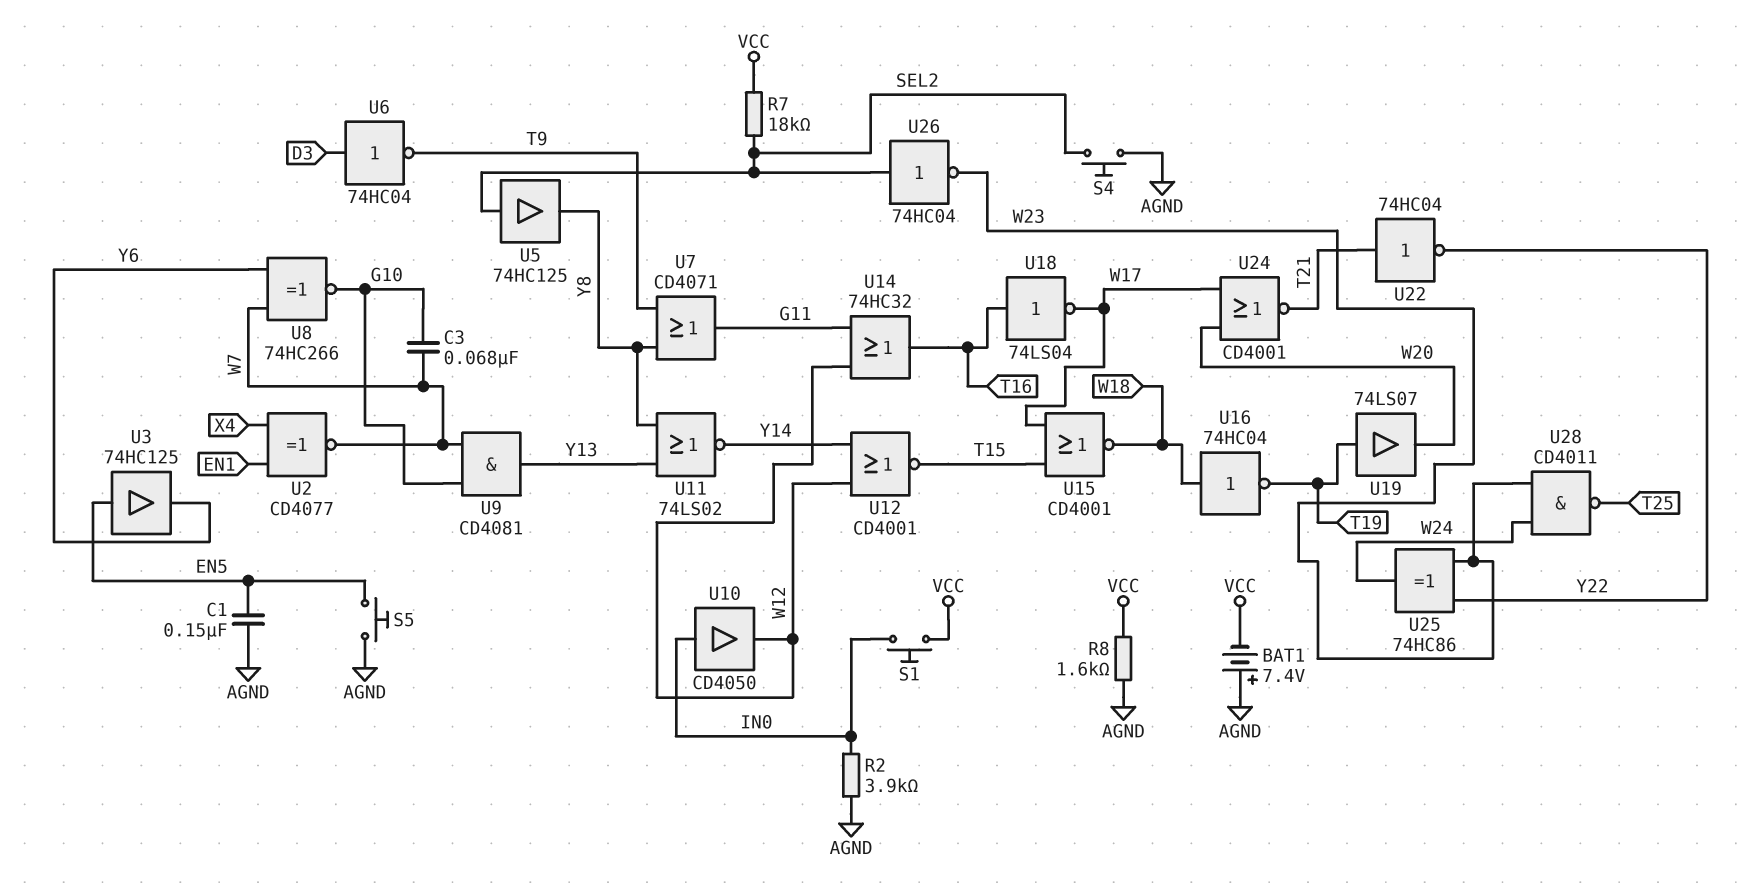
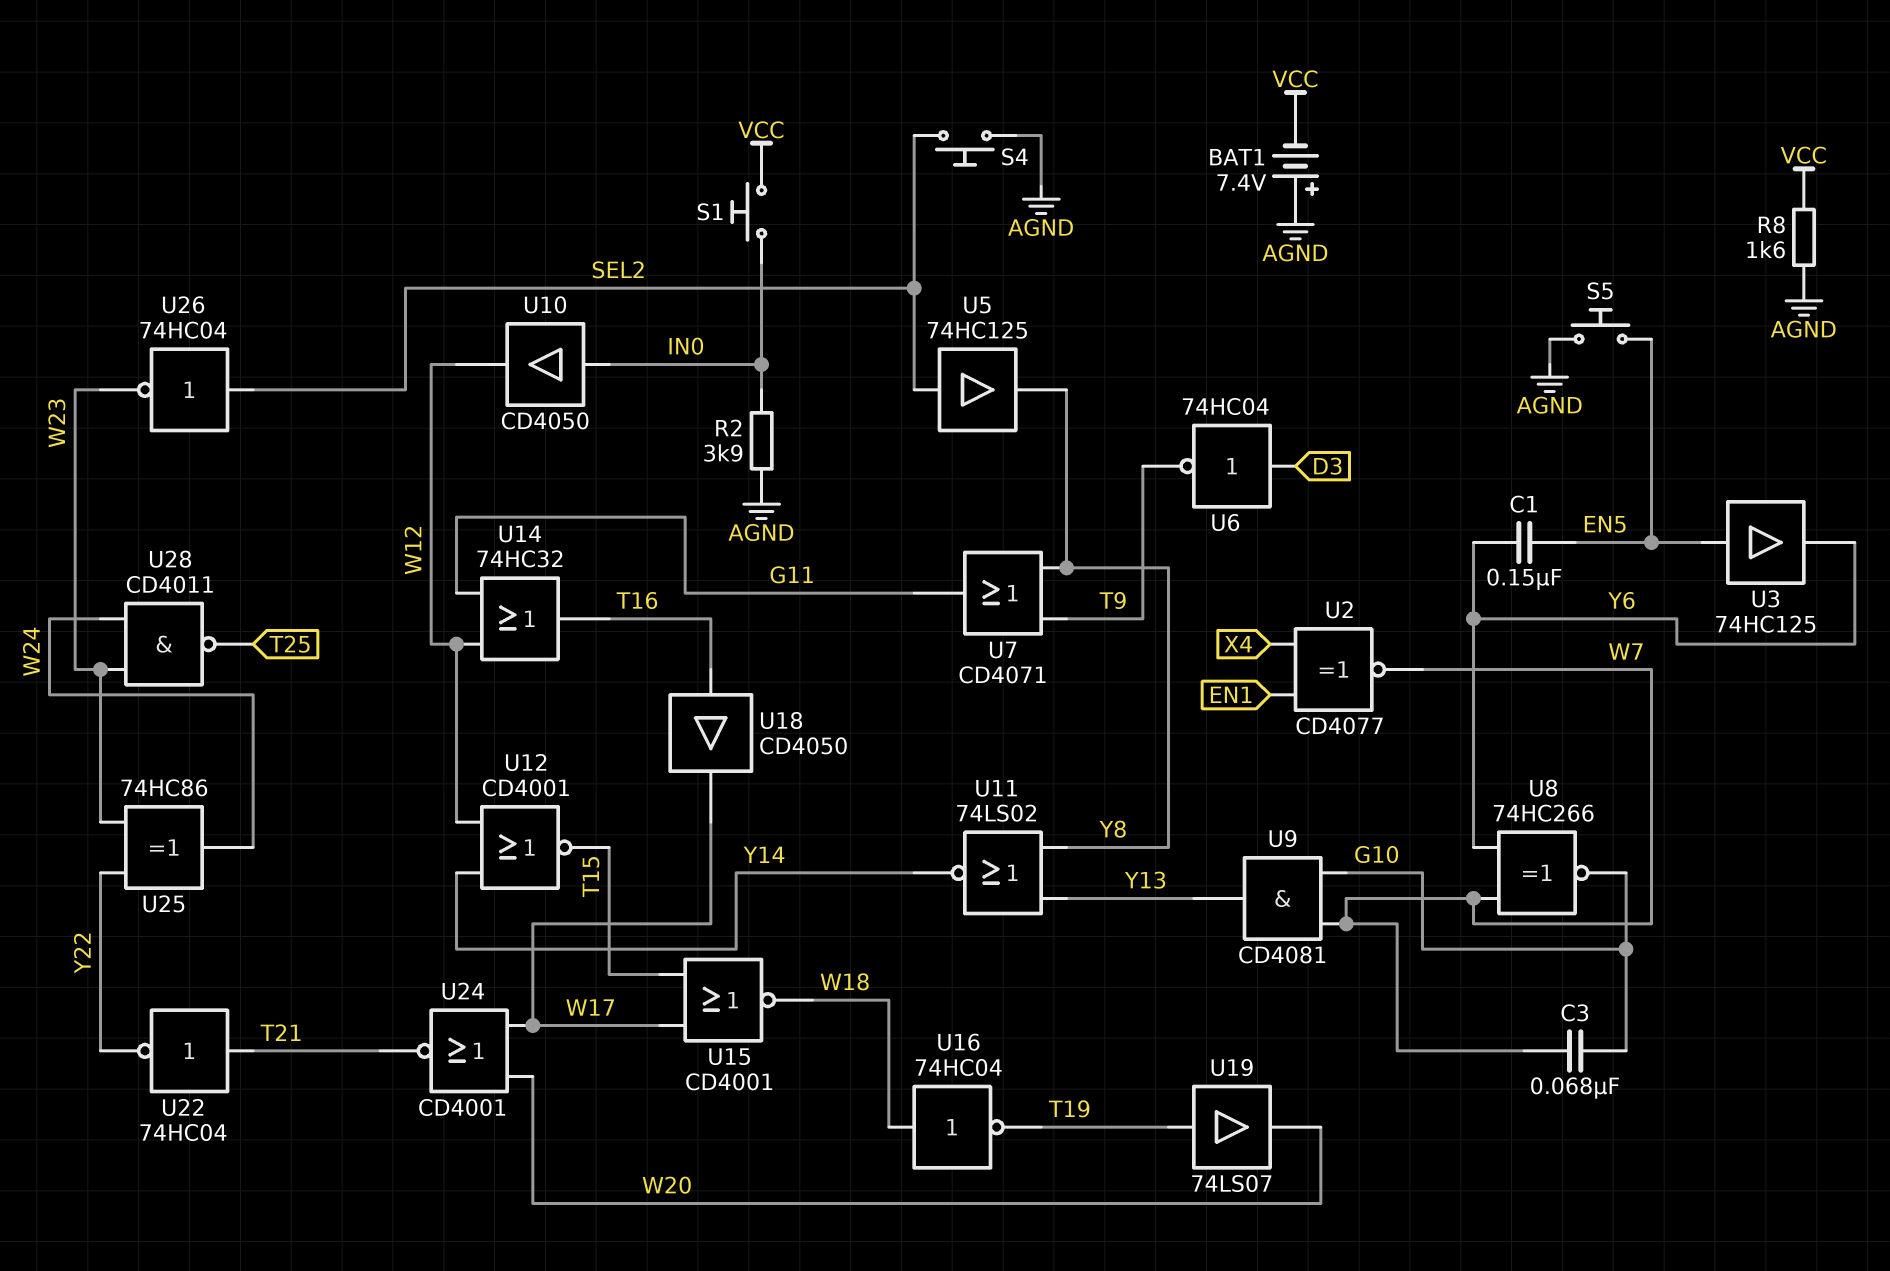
C1: 150nF (AGND, EN5) -> 150nF (EN5, Y6)
R7: 18k (SEL2, VCC) -> none
U18: NOT 74LS04 (in T16, out W17) -> buffer CD4050 (in T16, out W17)

